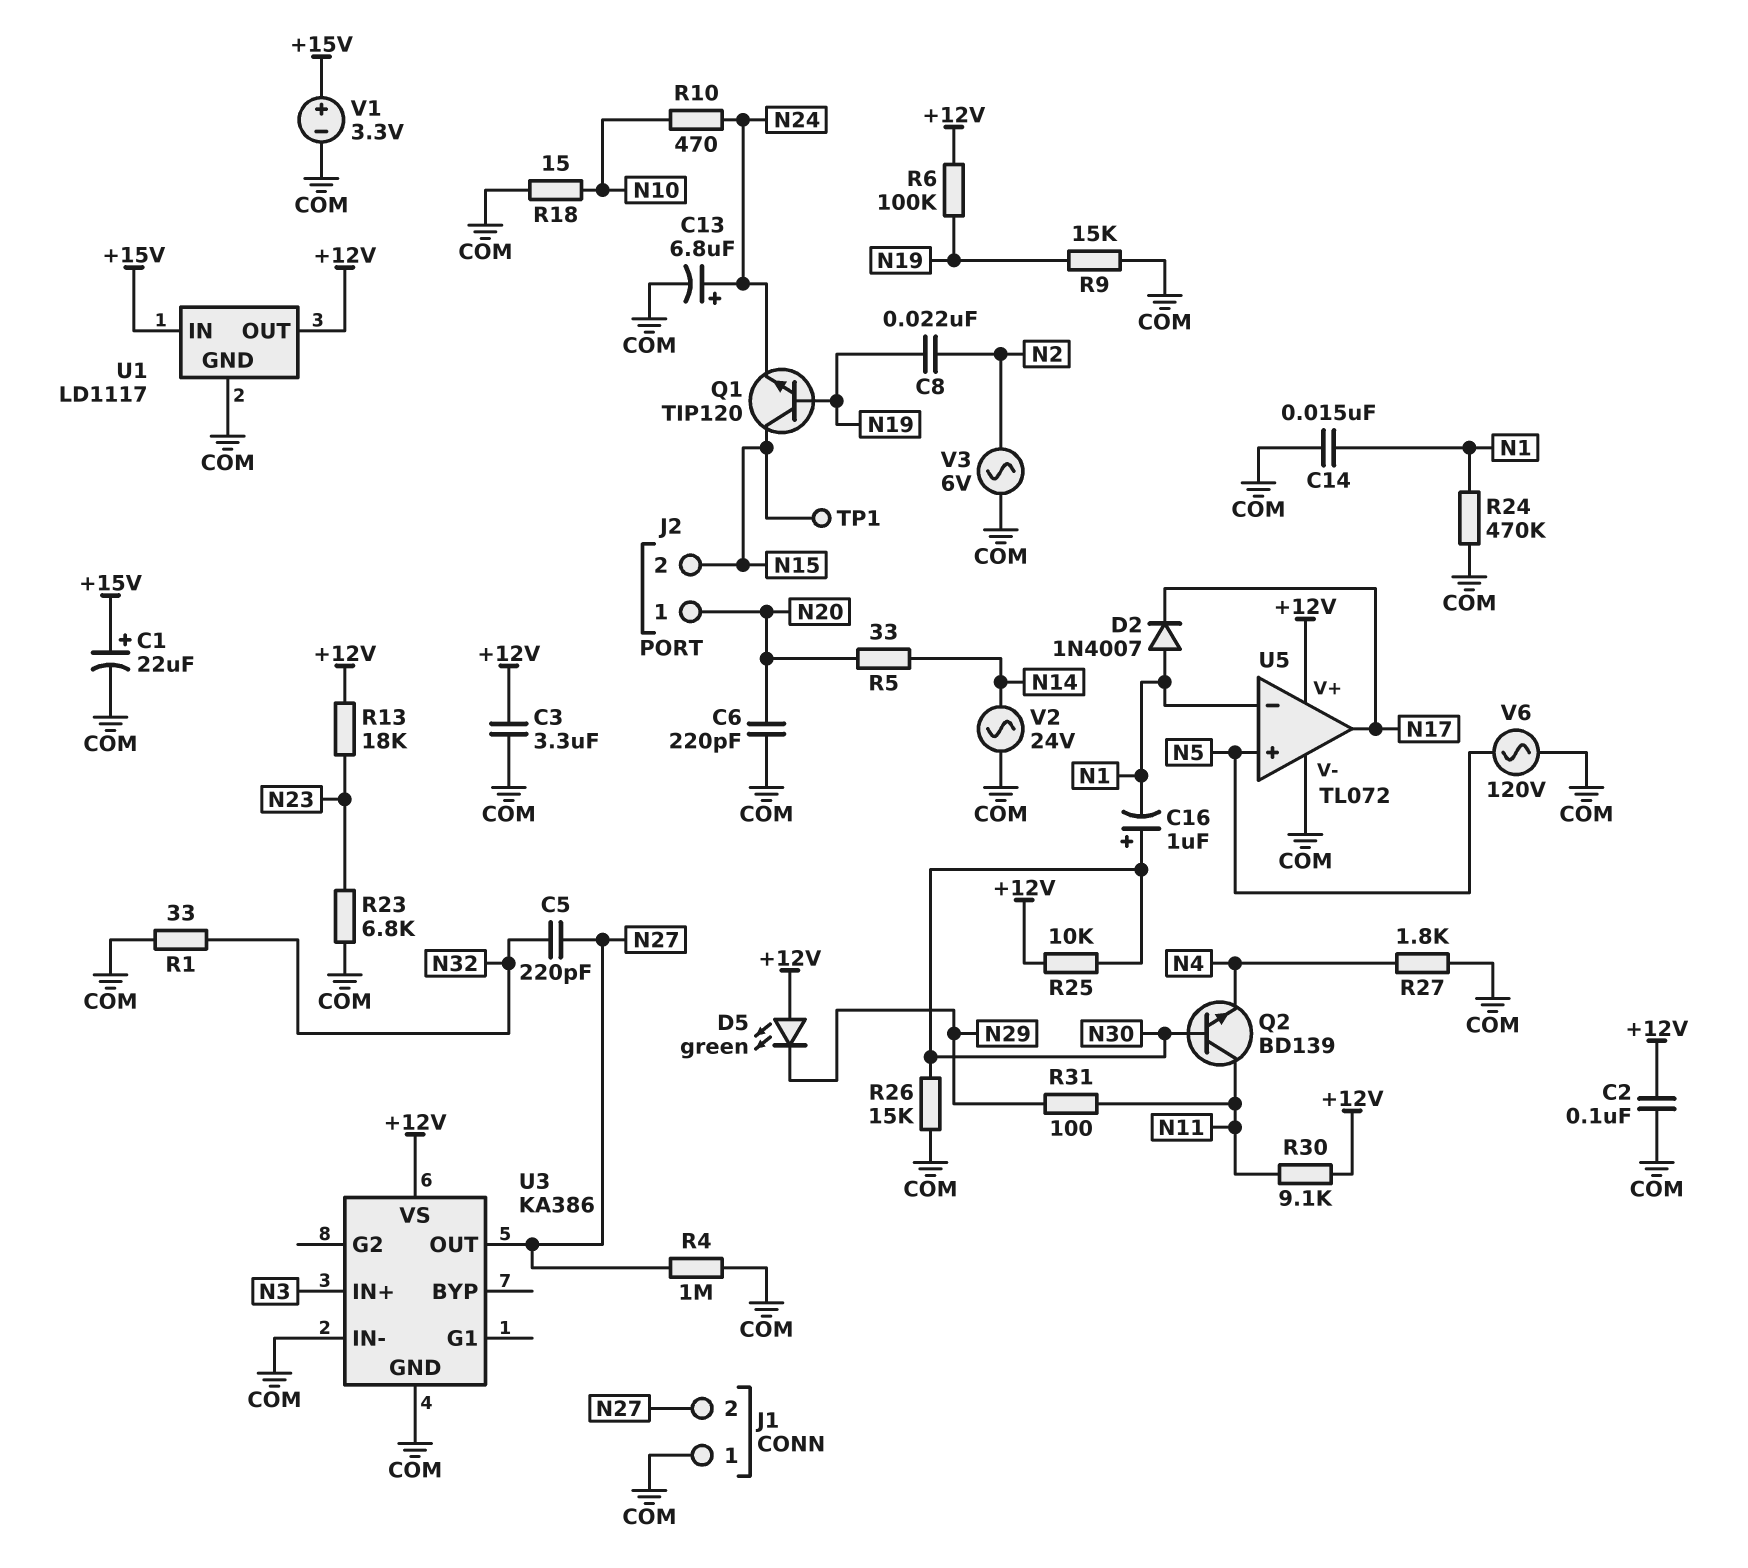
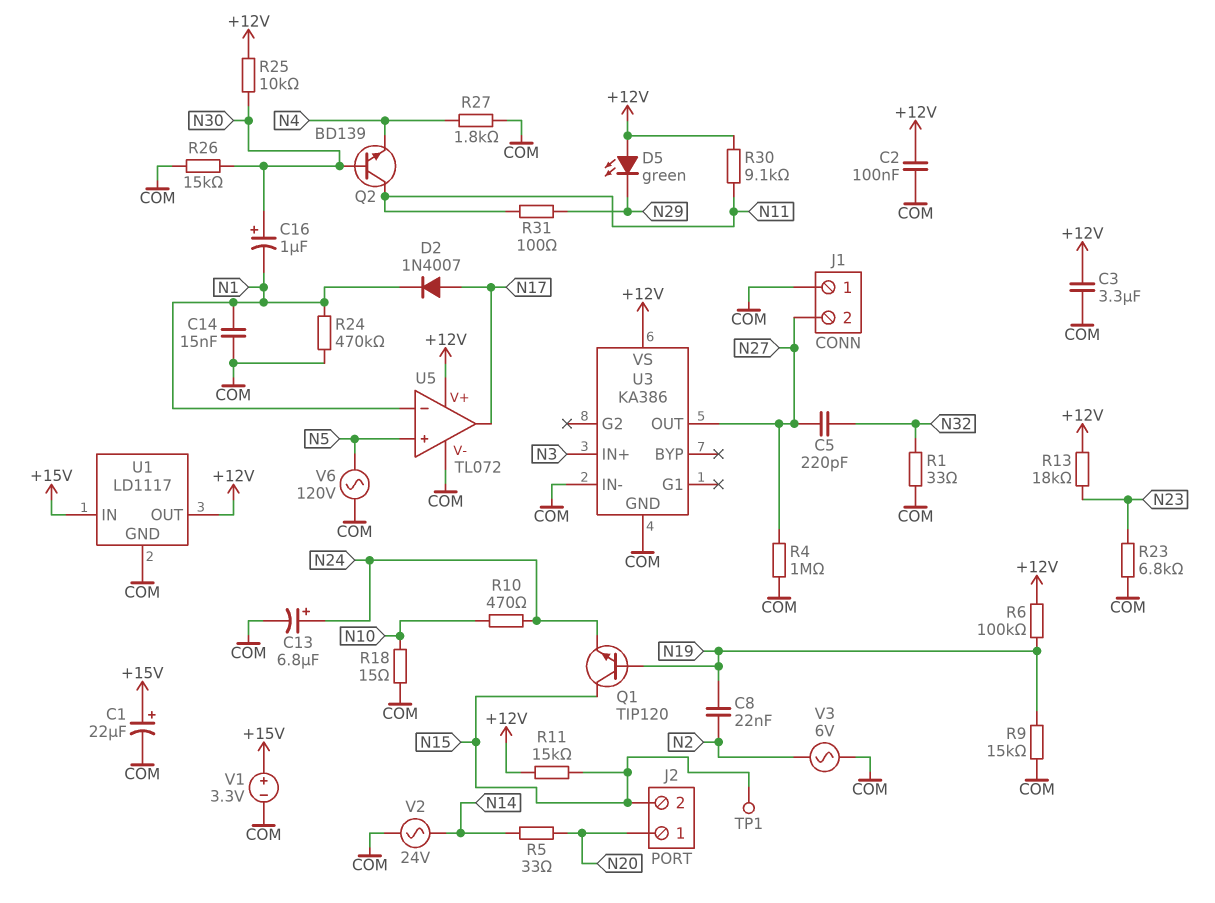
C6: 220pF (COM, N20) -> none
D2: diode 1N4007 (A N1, K N17) -> diode 1N4007 (A N17, K N1)
R11: none -> 15k (+12V, N15)

